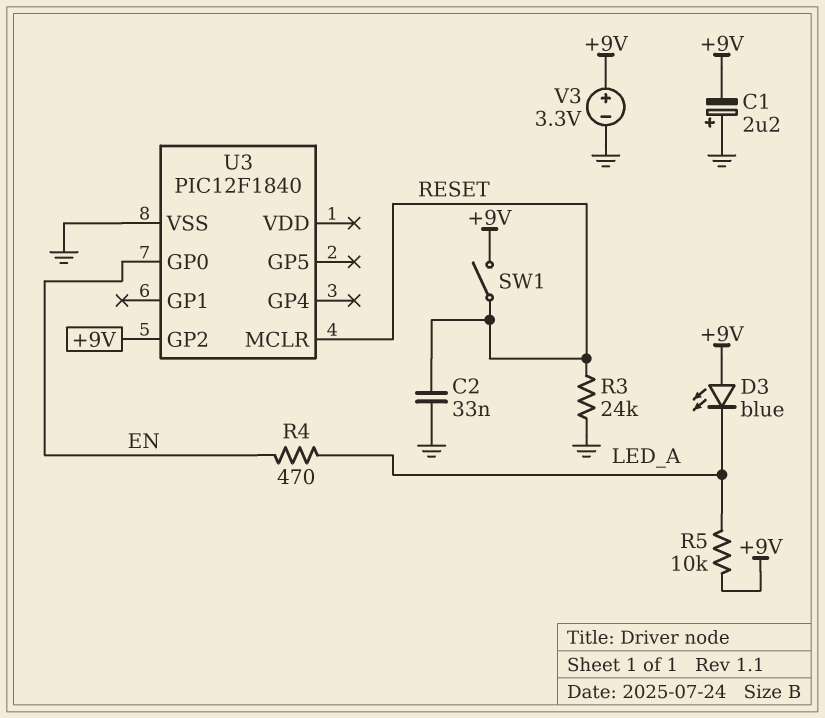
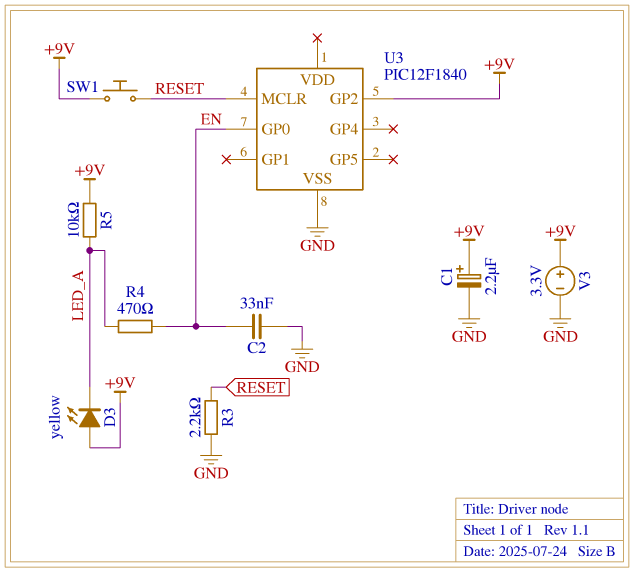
C1: 2.2uF (plus GND, minus +9V) -> 2.2uF (plus +9V, minus GND)
C2: 33nF (GND, RESET) -> 33nF (EN, GND)
D3: LED blue (A +9V, K LED_A) -> LED yellow (A +9V, K LED_A)
R3: 24k (GND, RESET) -> 2.2k (GND, RESET)
SW1: switch (+9V, RESET) -> button (+9V, RESET)

